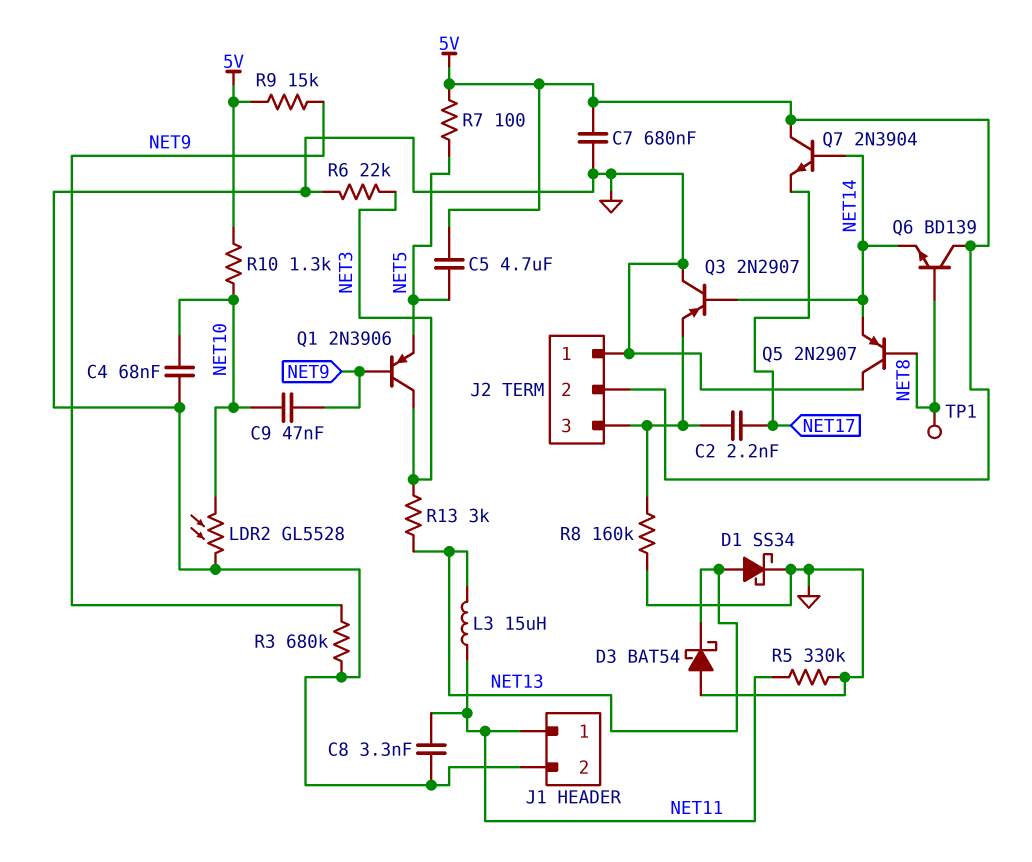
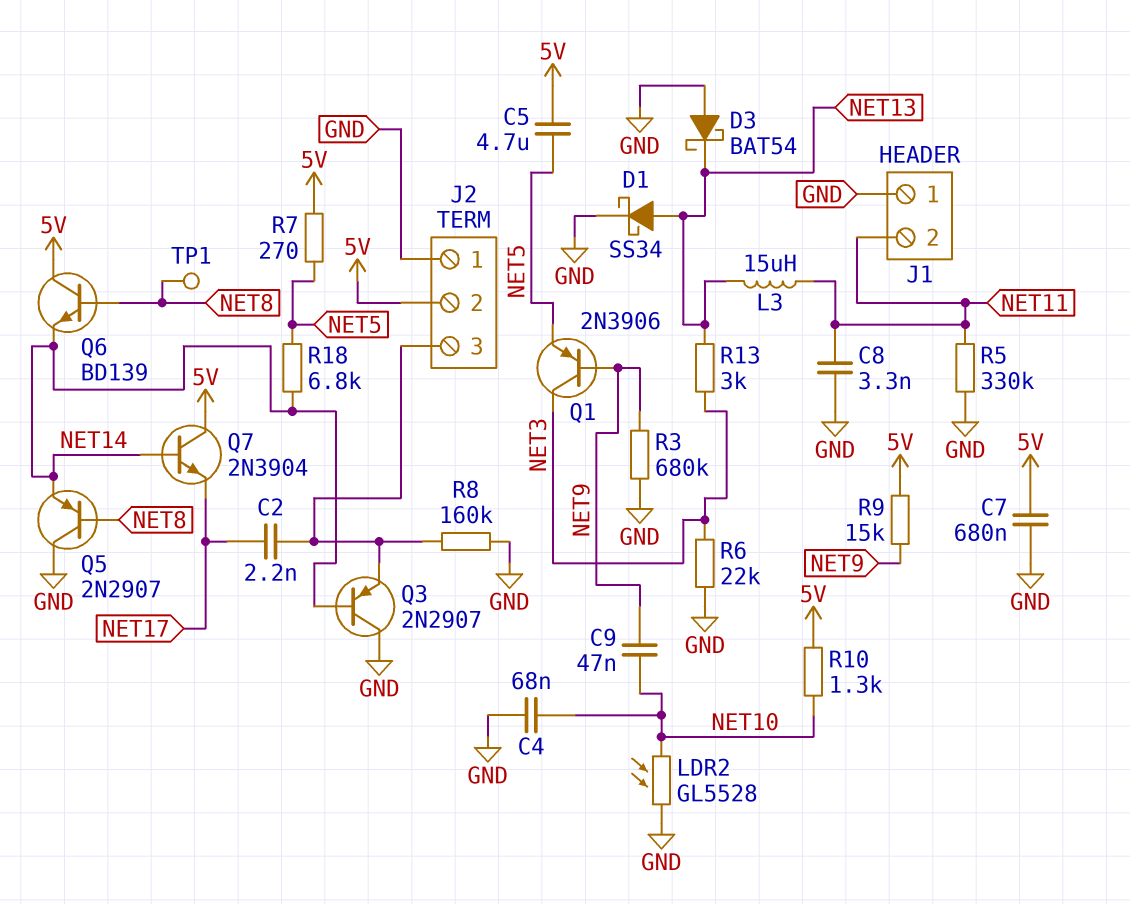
J1 pin 1: NET11 -> GND
J1 pin 2: GND -> NET11
R7: 100 (5V, NET5) -> 270 (5V, NET5)
R18: none -> 6.8k (NET5, NET14)

